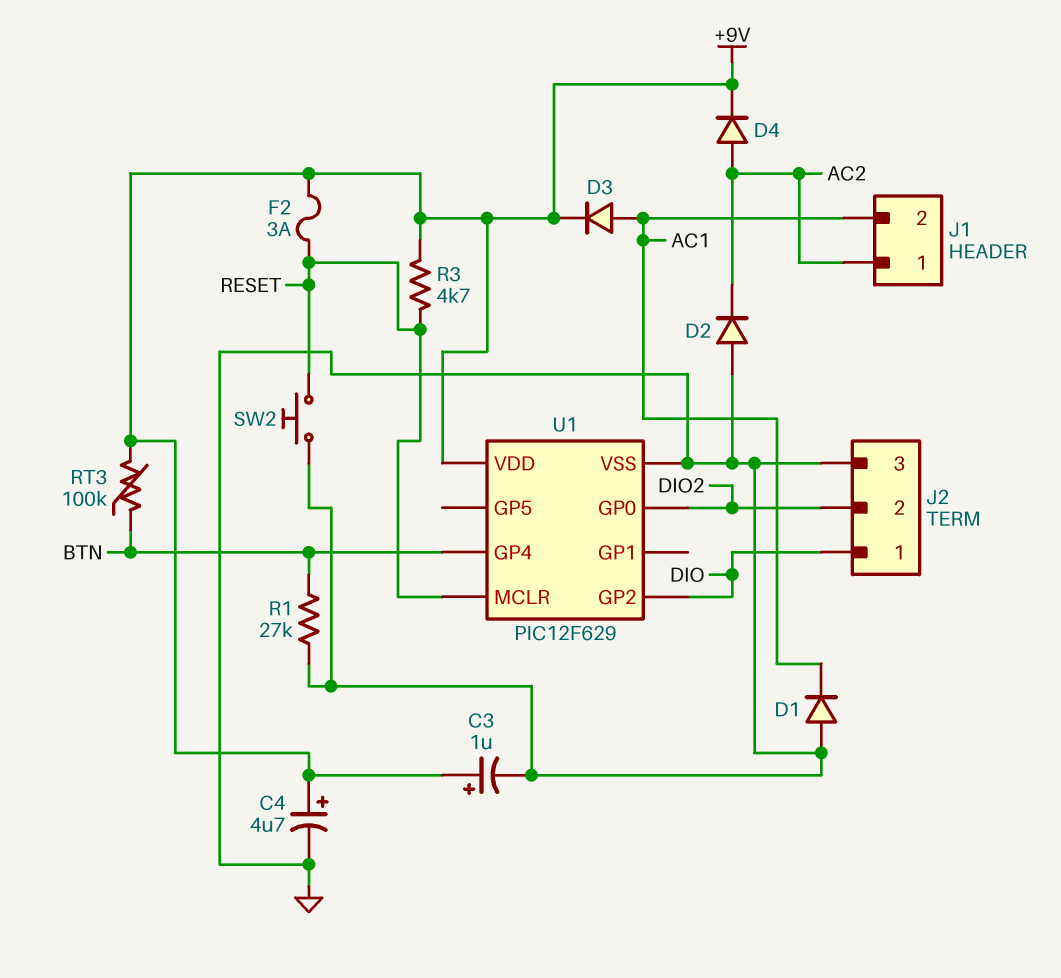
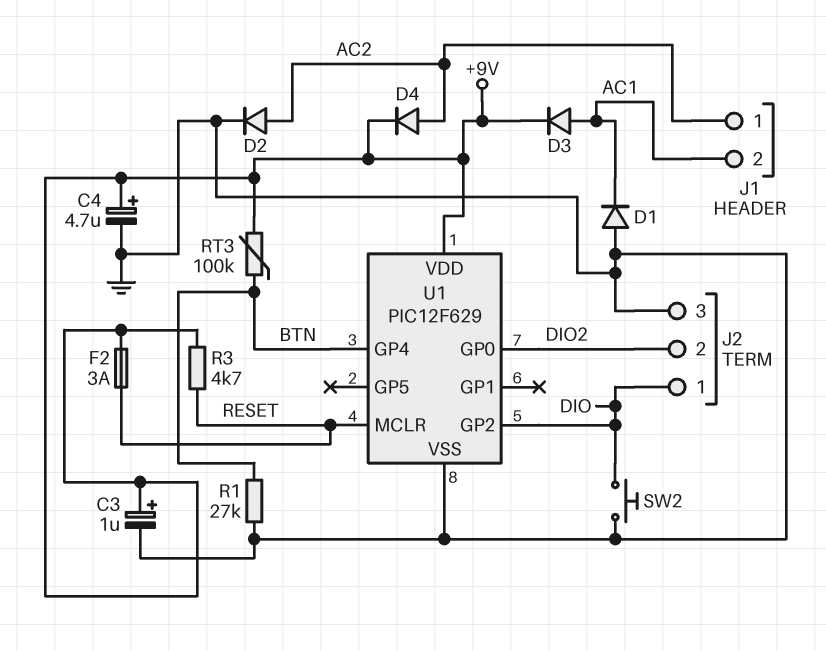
D2: diode (A GND, K AC2) -> diode (A AC2, K GND)
SW2: button (GND, RESET) -> button (DIO, GND)

